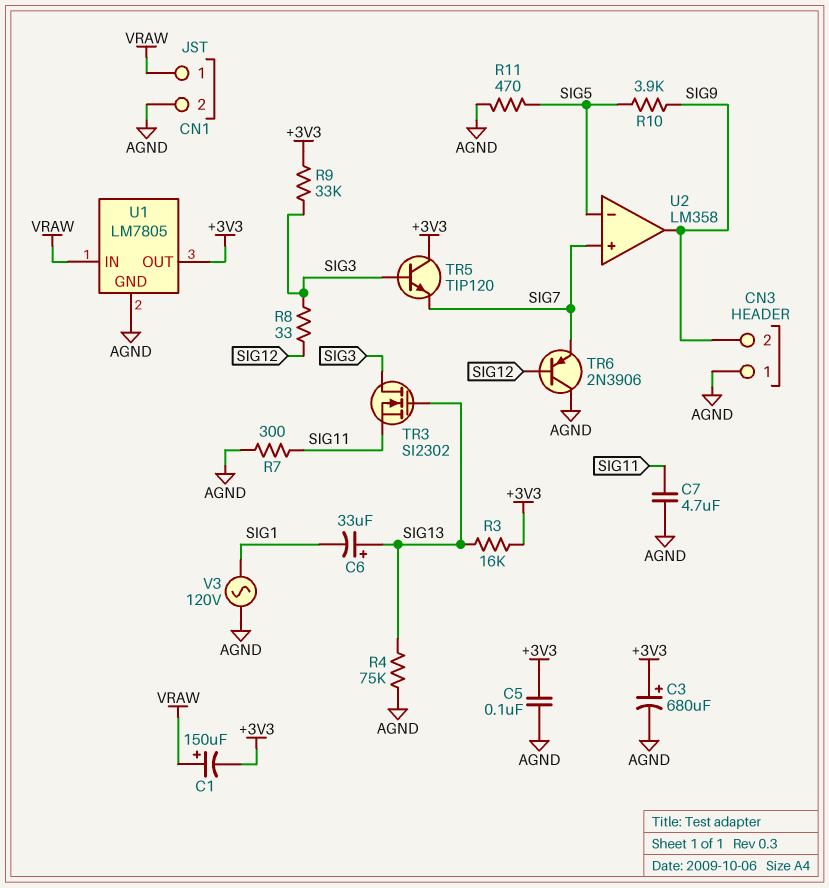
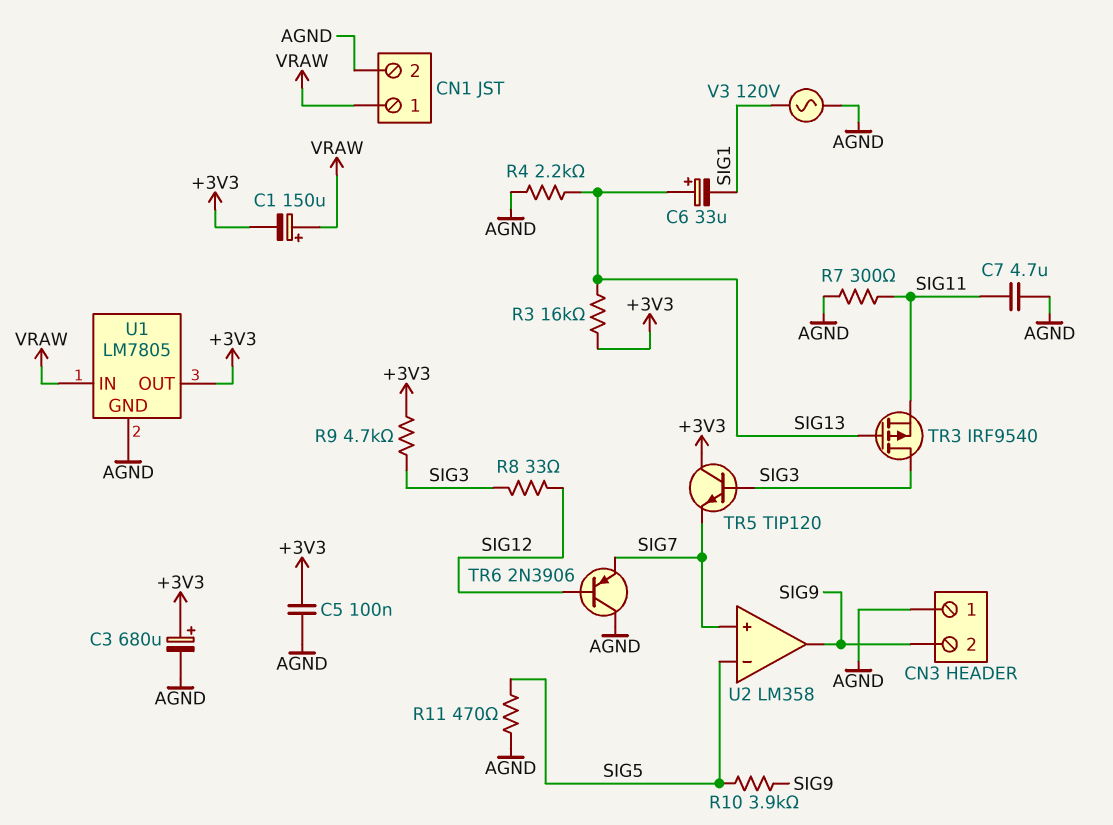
R4: 75k (AGND, SIG13) -> 2.2k (AGND, SIG13)
R9: 33k (+3V3, SIG3) -> 4.7k (+3V3, SIG3)
TR3: NMOS SI2302 (G SIG13, D SIG3, S SIG11) -> PMOS IRF9540 (G SIG13, D SIG3, S SIG11)

